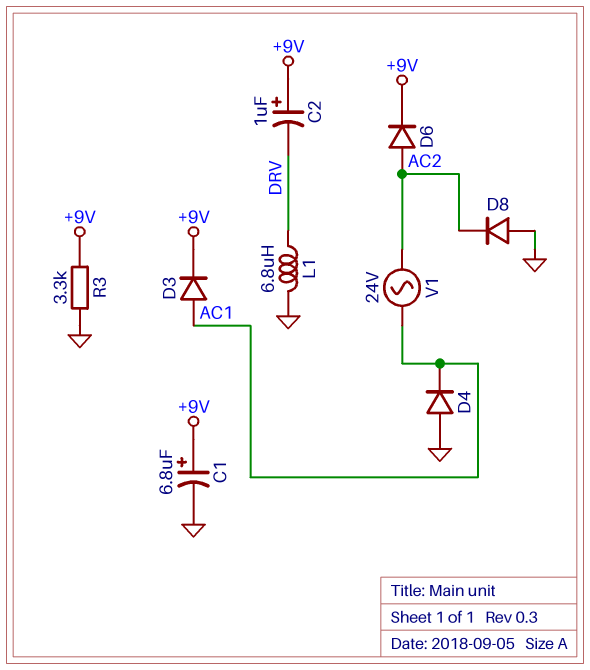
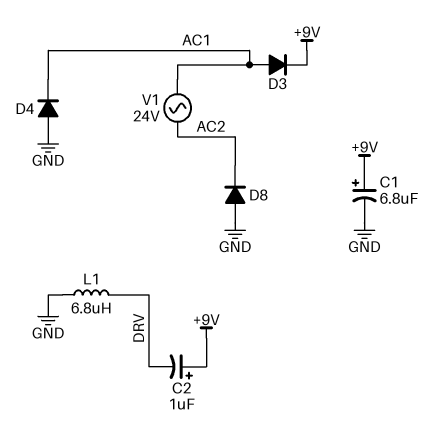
D6: diode (A AC2, K +9V) -> none
R3: 3.3k (+9V, GND) -> none

